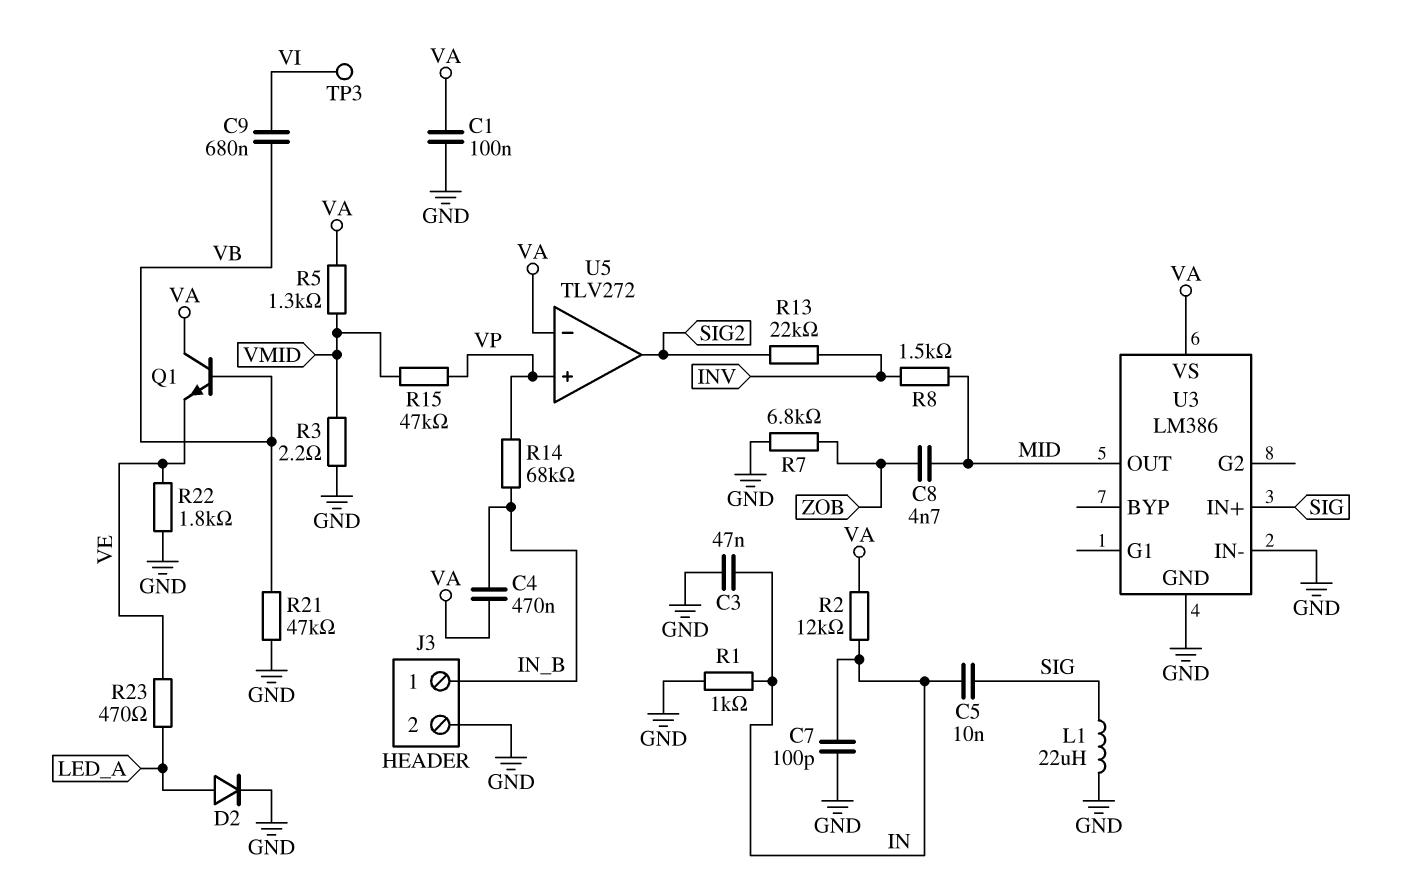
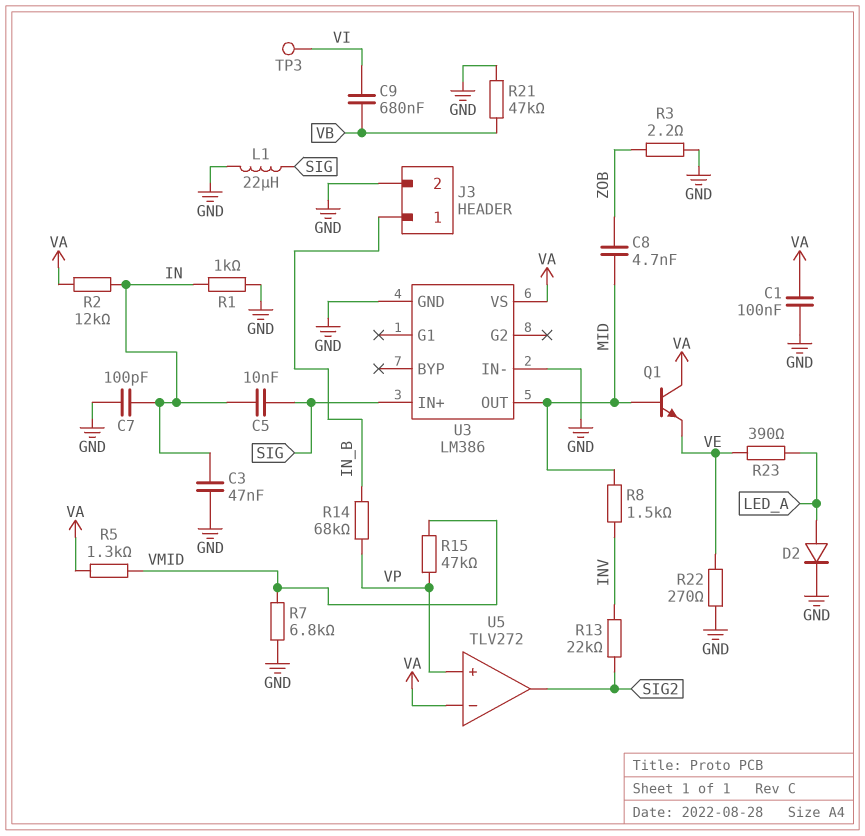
C4: 470nF (IN_B, VA) -> none
Q1: NPN (B VB, C VA, E VE) -> NPN (B MID, C VA, E VE)
R3: 2.2 (GND, VMID) -> 2.2 (GND, ZOB)
R7: 6.8k (GND, ZOB) -> 6.8k (GND, VMID)
R22: 1.8k (GND, VE) -> 270 (GND, VE)
R23: 470 (LED_A, VE) -> 390 (LED_A, VE)

